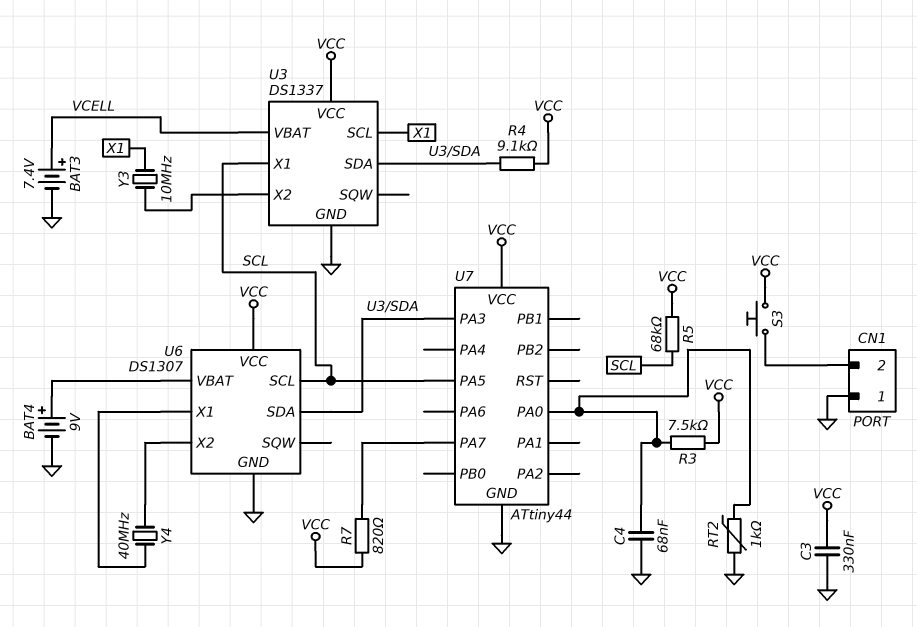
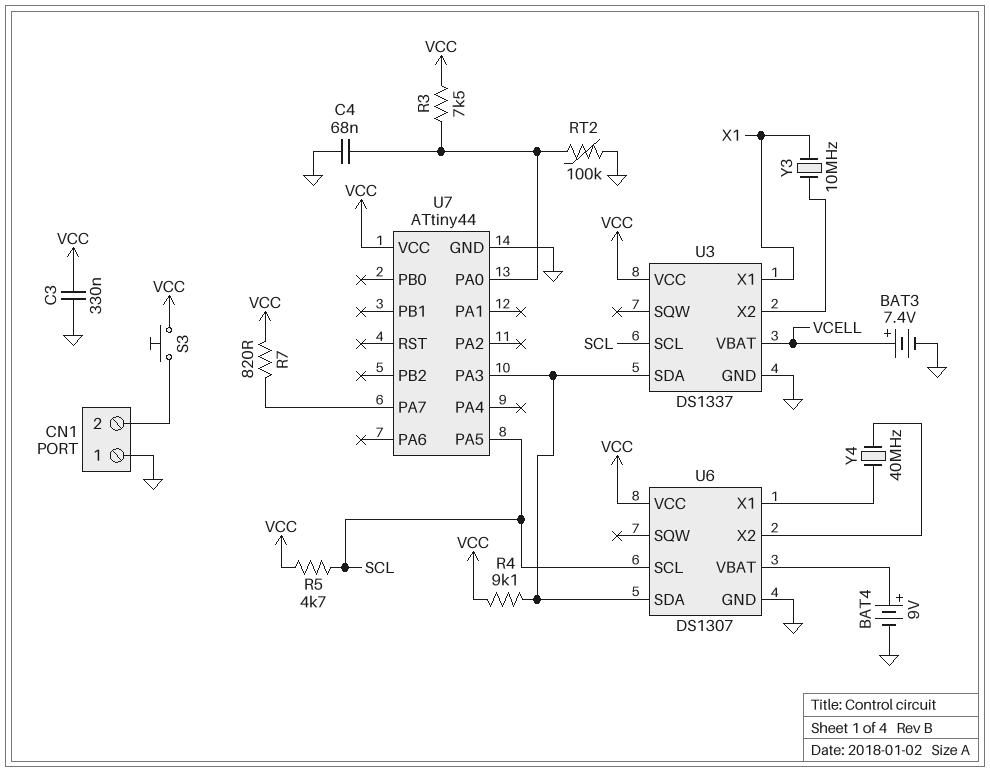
R5: 68k (SCL, VCC) -> 4.7k (SCL, VCC)
RT2: 1k (GND, U7/PA0) -> 100k (GND, U7/PA0)
U3 pin SCL: X1 -> SCL
U3 pin X1: SCL -> X1

